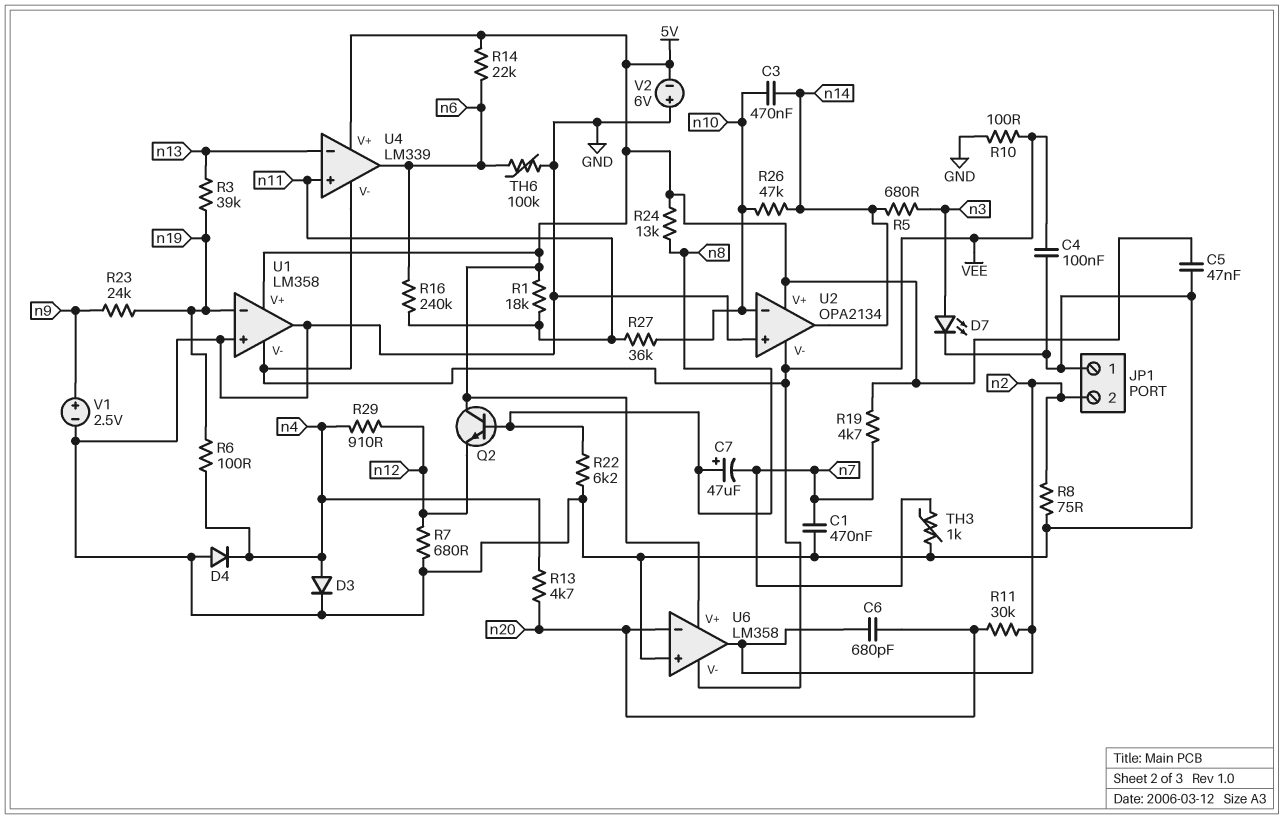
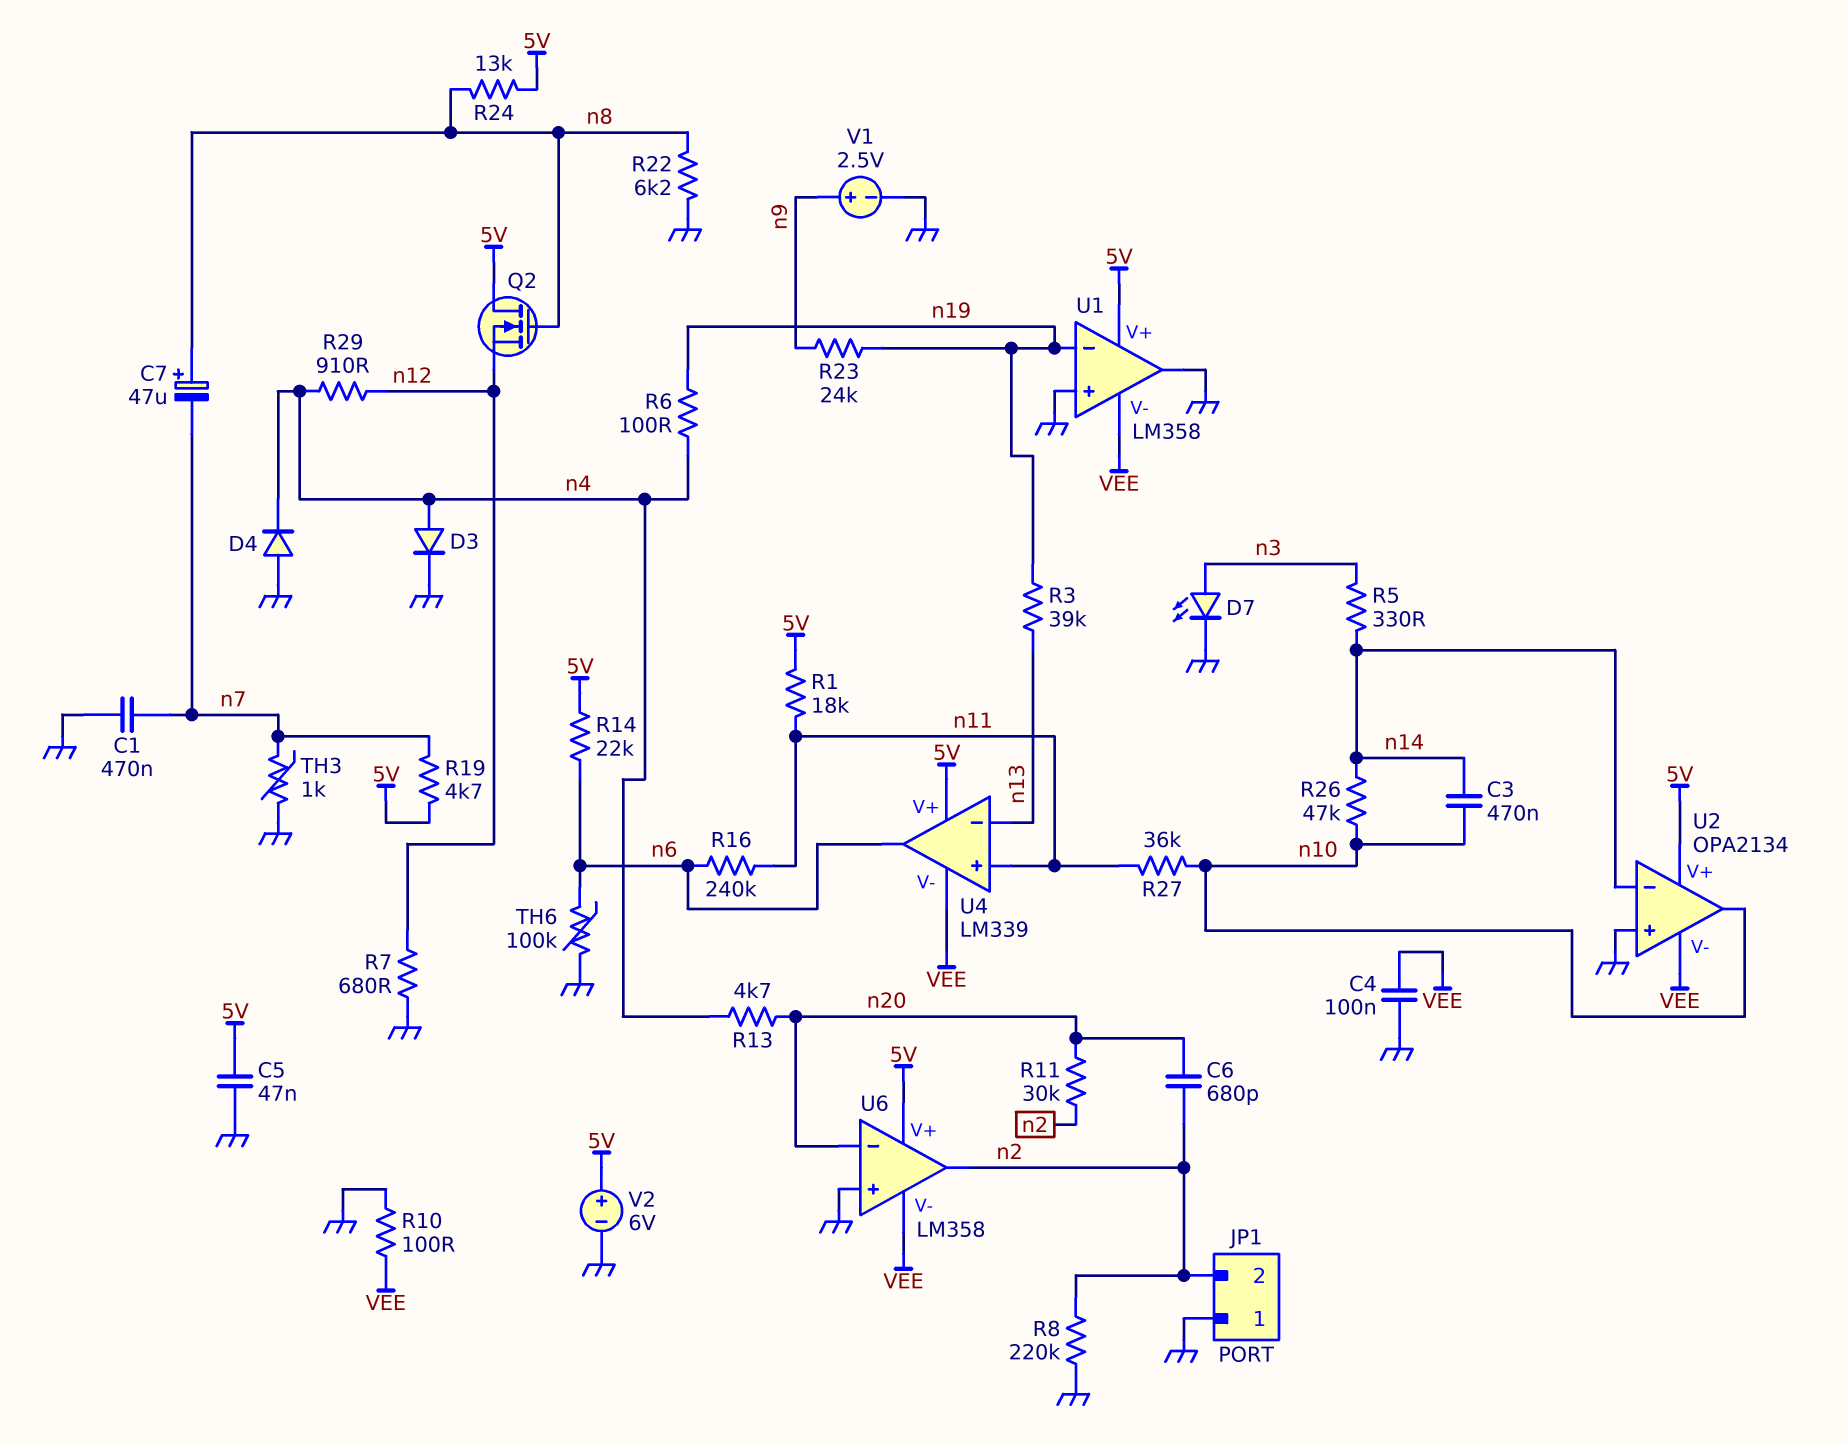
Q2: NPN (B n8, C 5V, E n12) -> NMOS (G n8, D 5V, S n12)
R5: 680 (n3, n14) -> 330 (n3, n14)
R8: 75 (GND, n2) -> 220k (GND, n2)
U2 pin in-: n10 -> n14
U2 pin out: n14 -> n10
V2: 6V (plus GND, minus 5V) -> 6V (plus 5V, minus GND)

